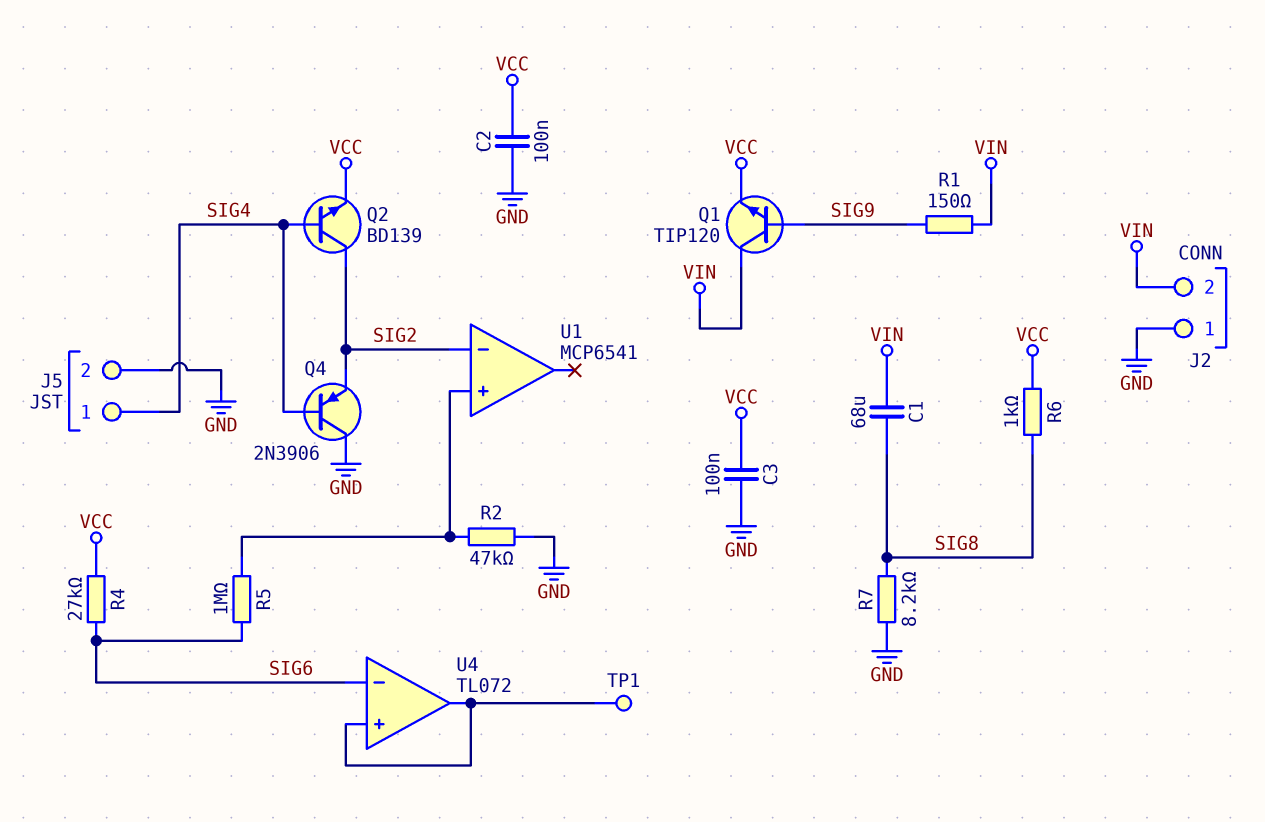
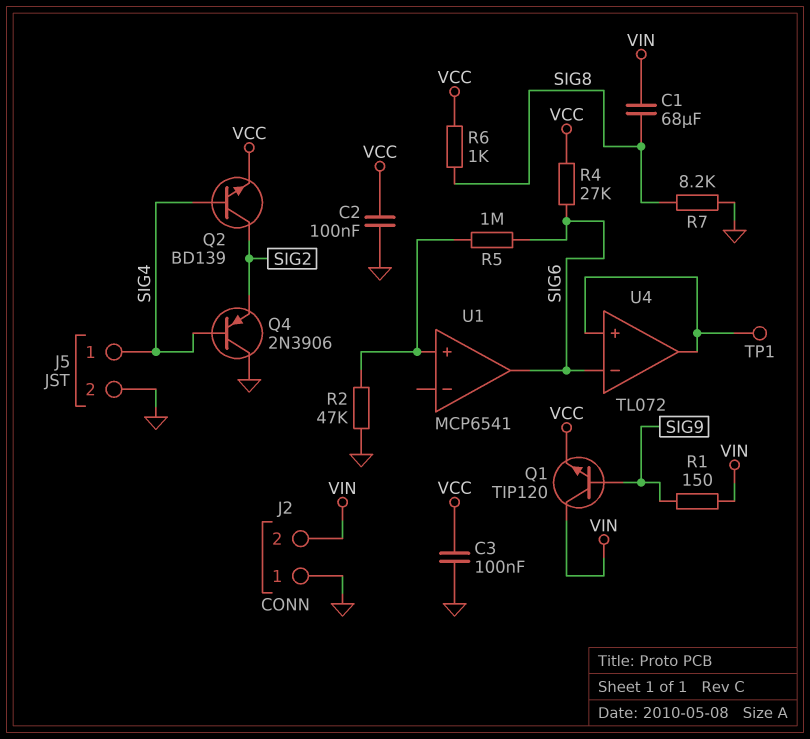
U1 pin in-: SIG2 -> none
U1 pin out: none -> SIG6

